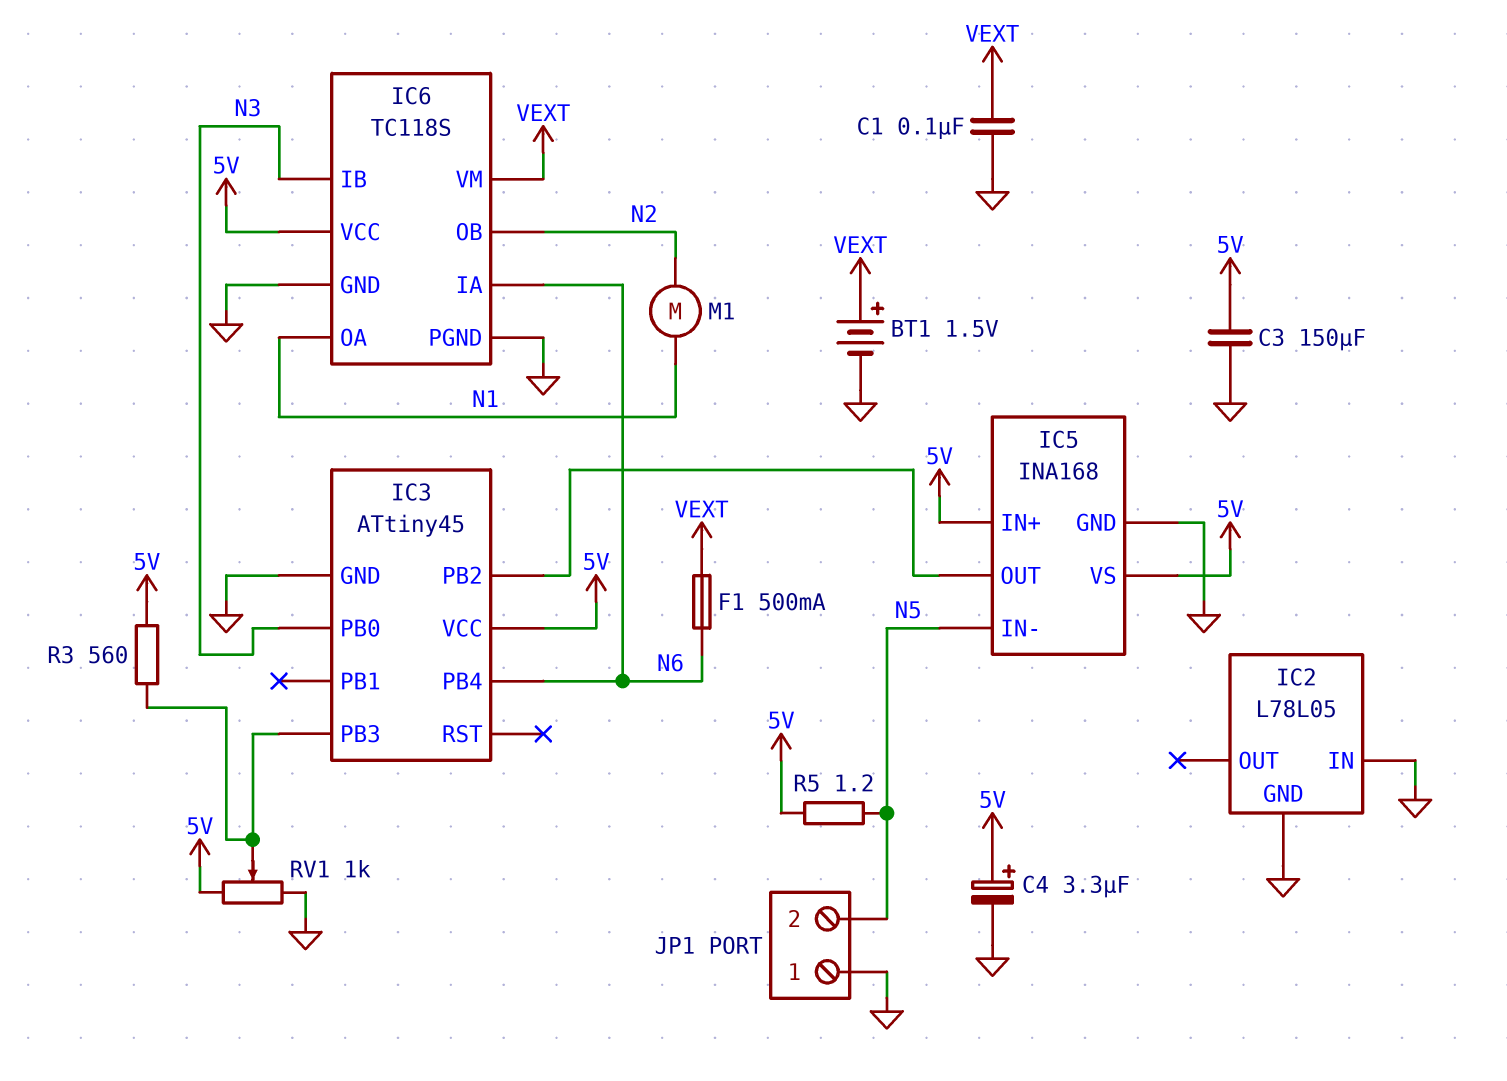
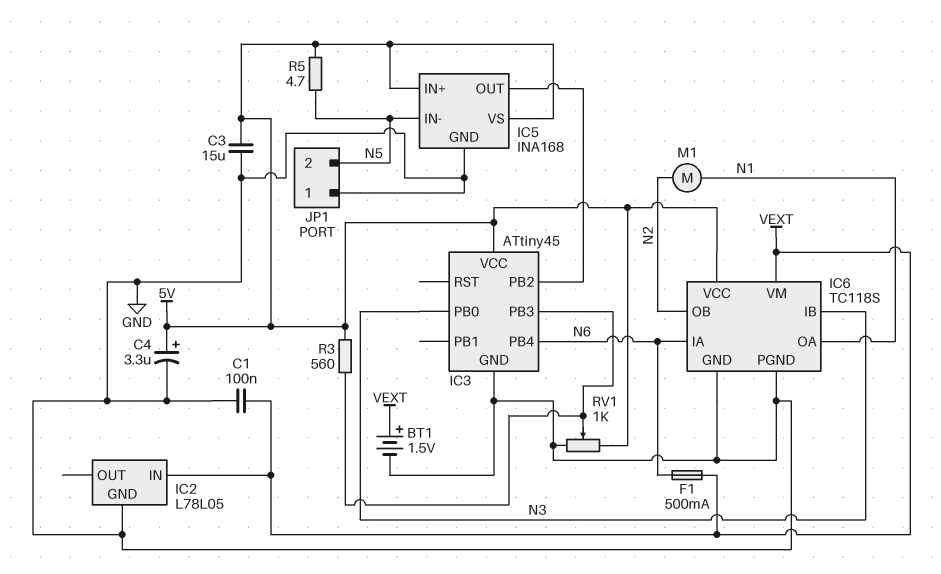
C3: 150uF (5V, GND) -> 15uF (5V, GND)
IC2 pin IN: GND -> VEXT
R5: 1.2 (5V, N5) -> 4.7 (5V, N5)

